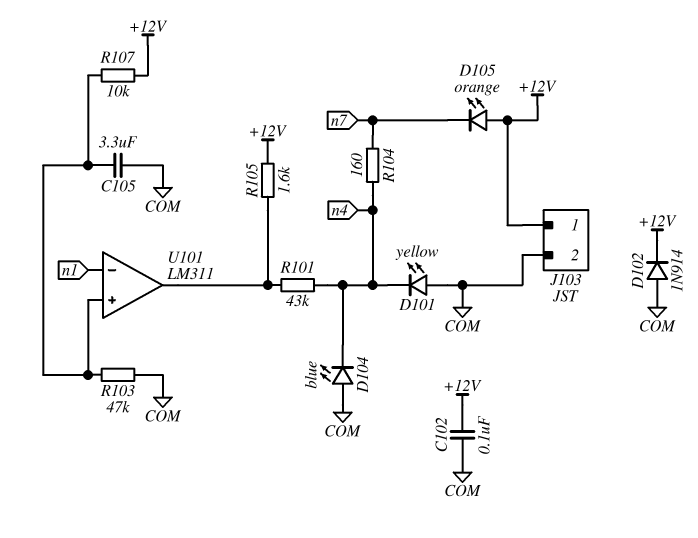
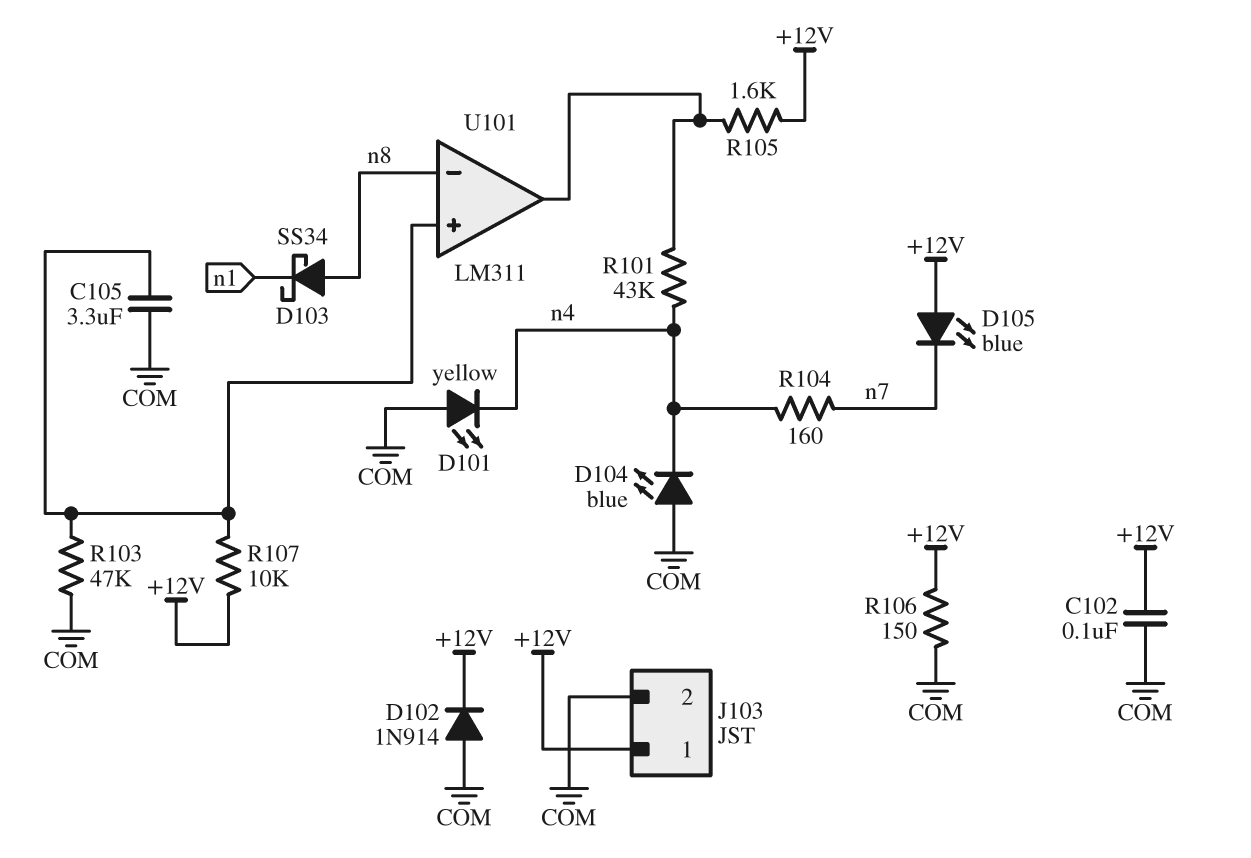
D103: none -> schottky SS34 (A n8, K n1)
D105: LED orange (A +12V, K n7) -> LED blue (A +12V, K n7)
R106: none -> 150 (+12V, COM)
U101 pin in-: n1 -> n8

